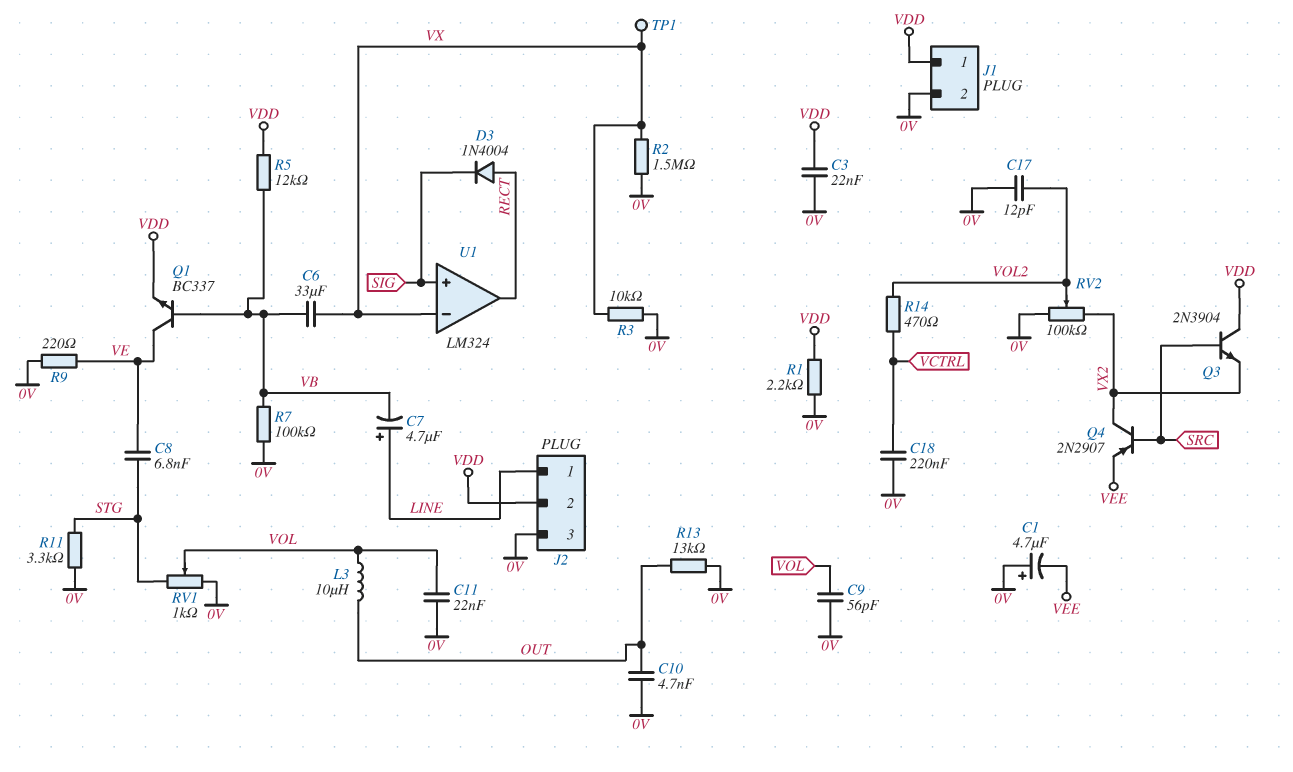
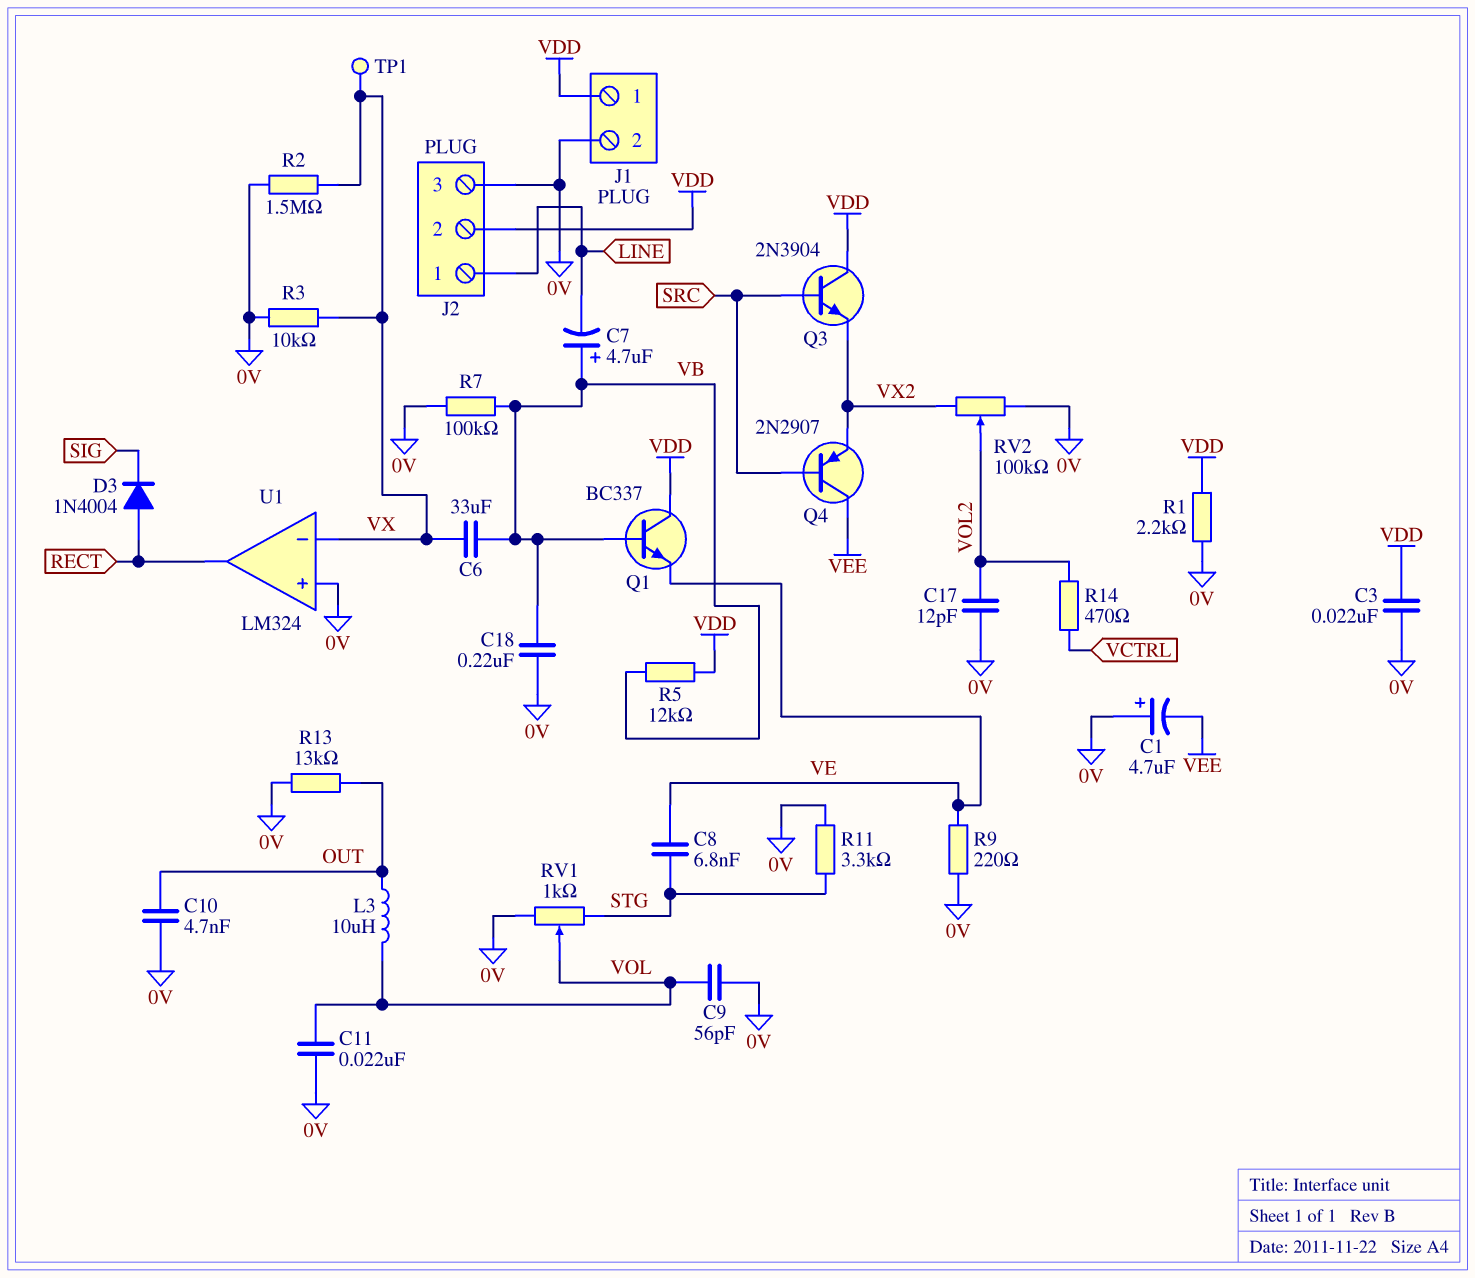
C7: 4.7uF (plus LINE, minus VB) -> 4.7uF (plus VB, minus LINE)
C18: 220nF (0V, VCTRL) -> 220nF (0V, VB)
Q1: NPN BC337 (B VB, C VE, E VDD) -> NPN BC337 (B VB, C VDD, E VE)
Q4: PNP 2N2907 (B SRC, C VX2, E VEE) -> PNP 2N2907 (B SRC, C VEE, E VX2)
U1 pin in+: SIG -> 0V

